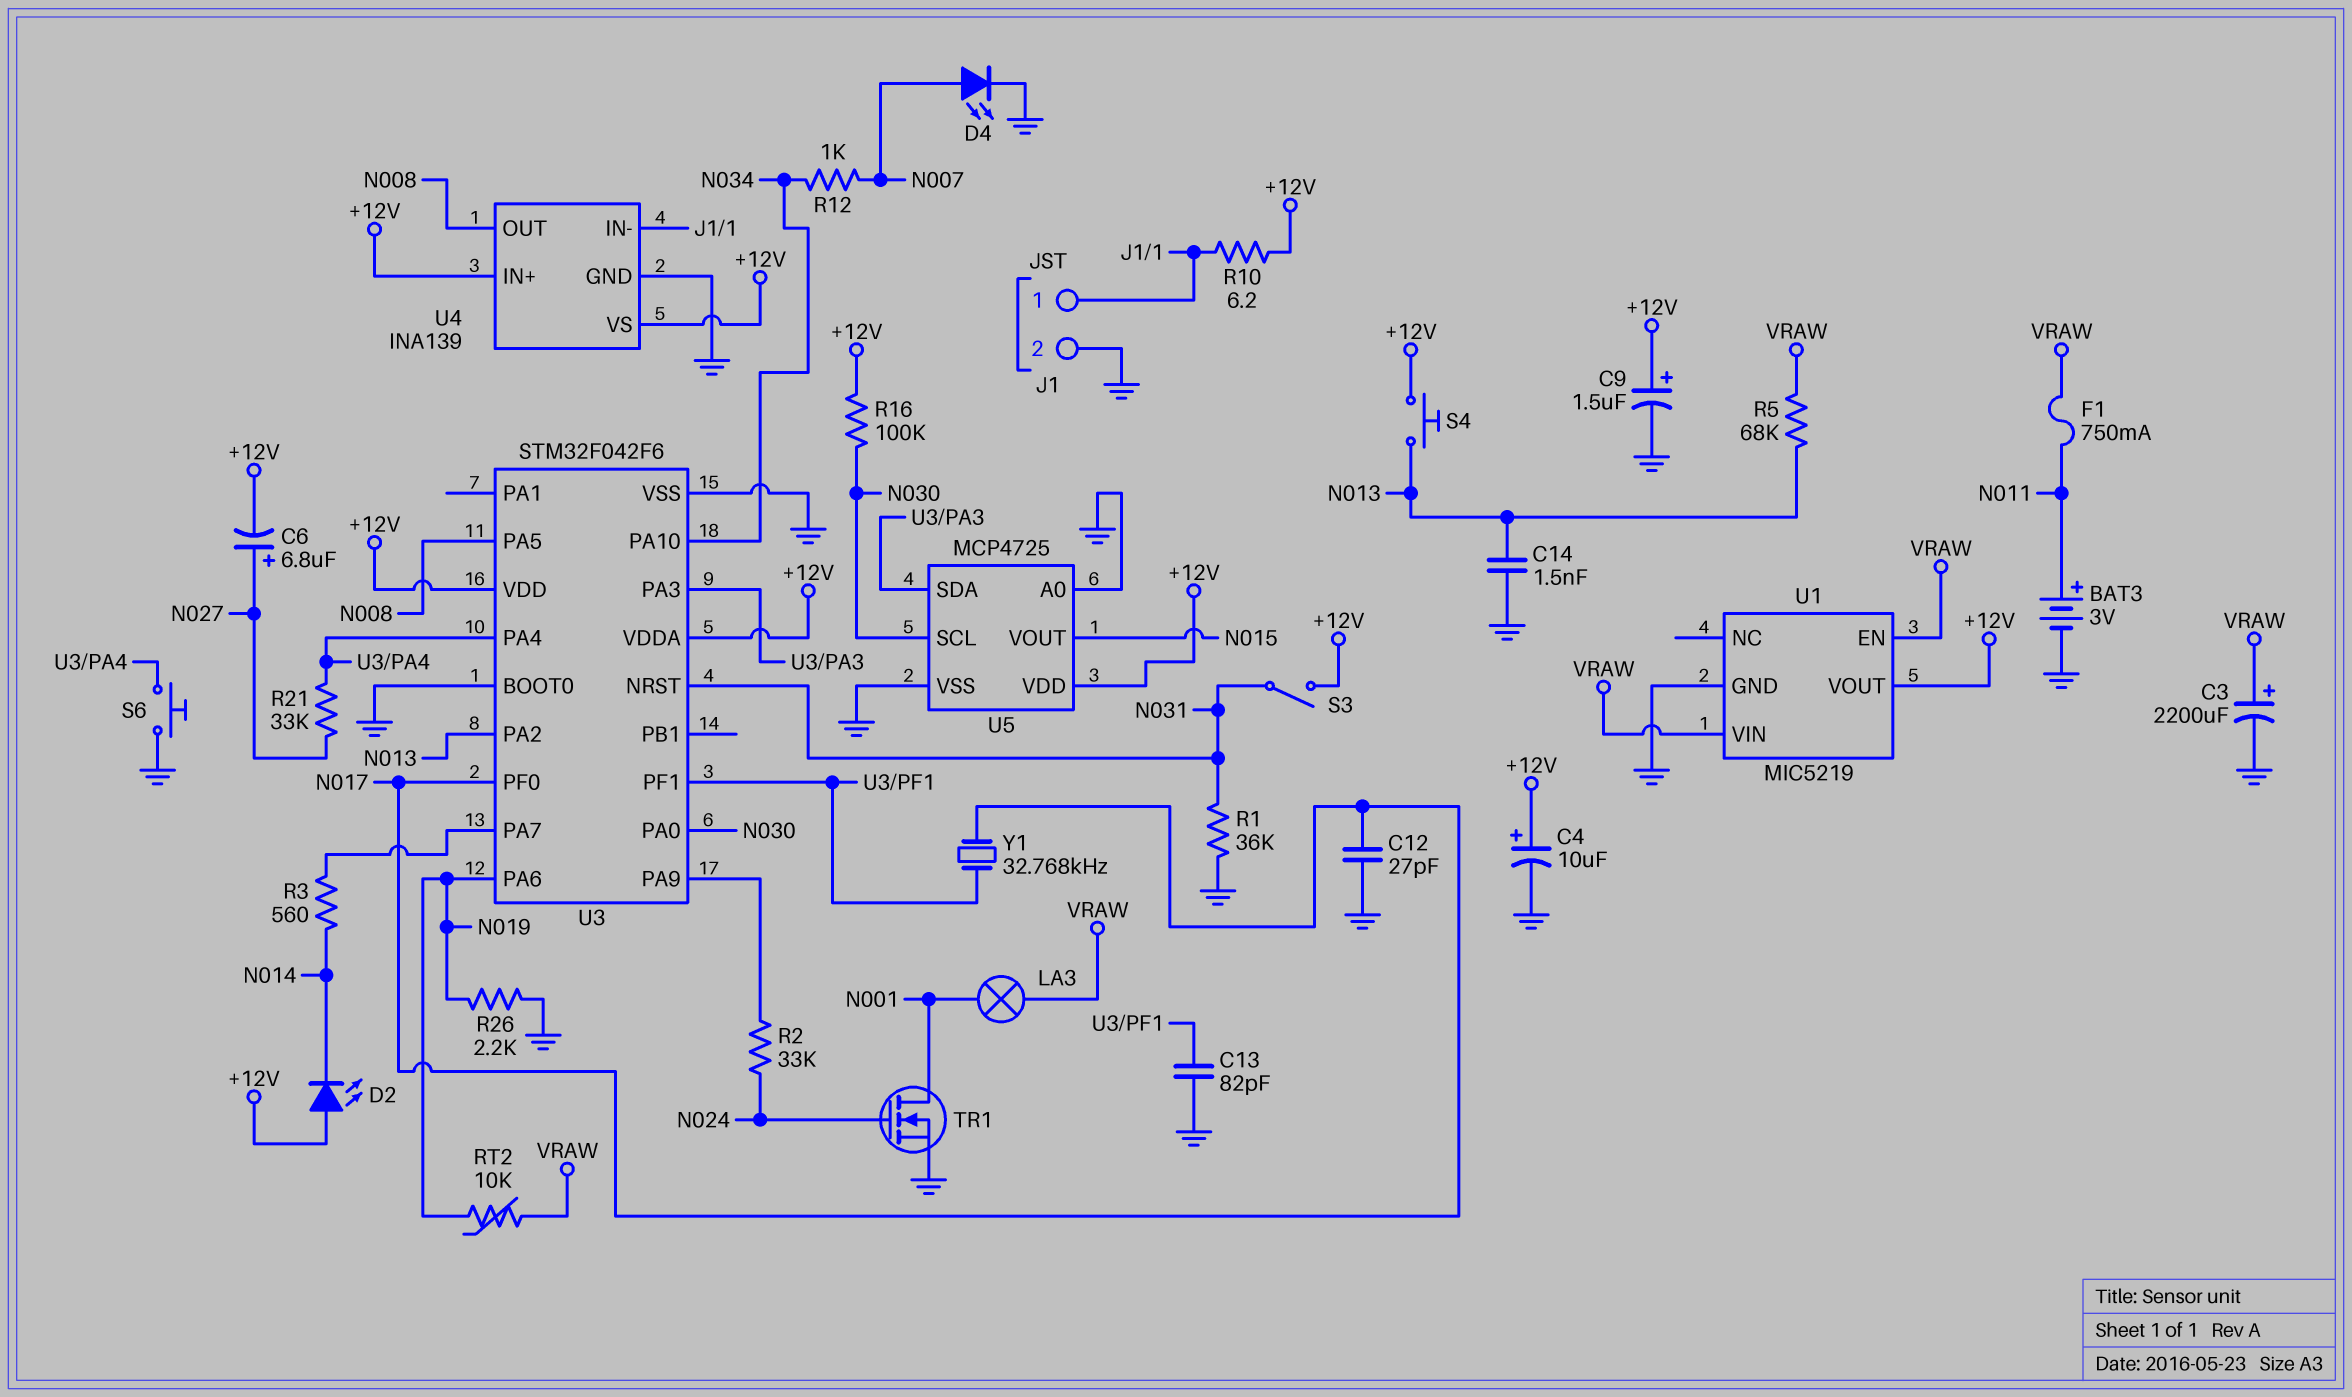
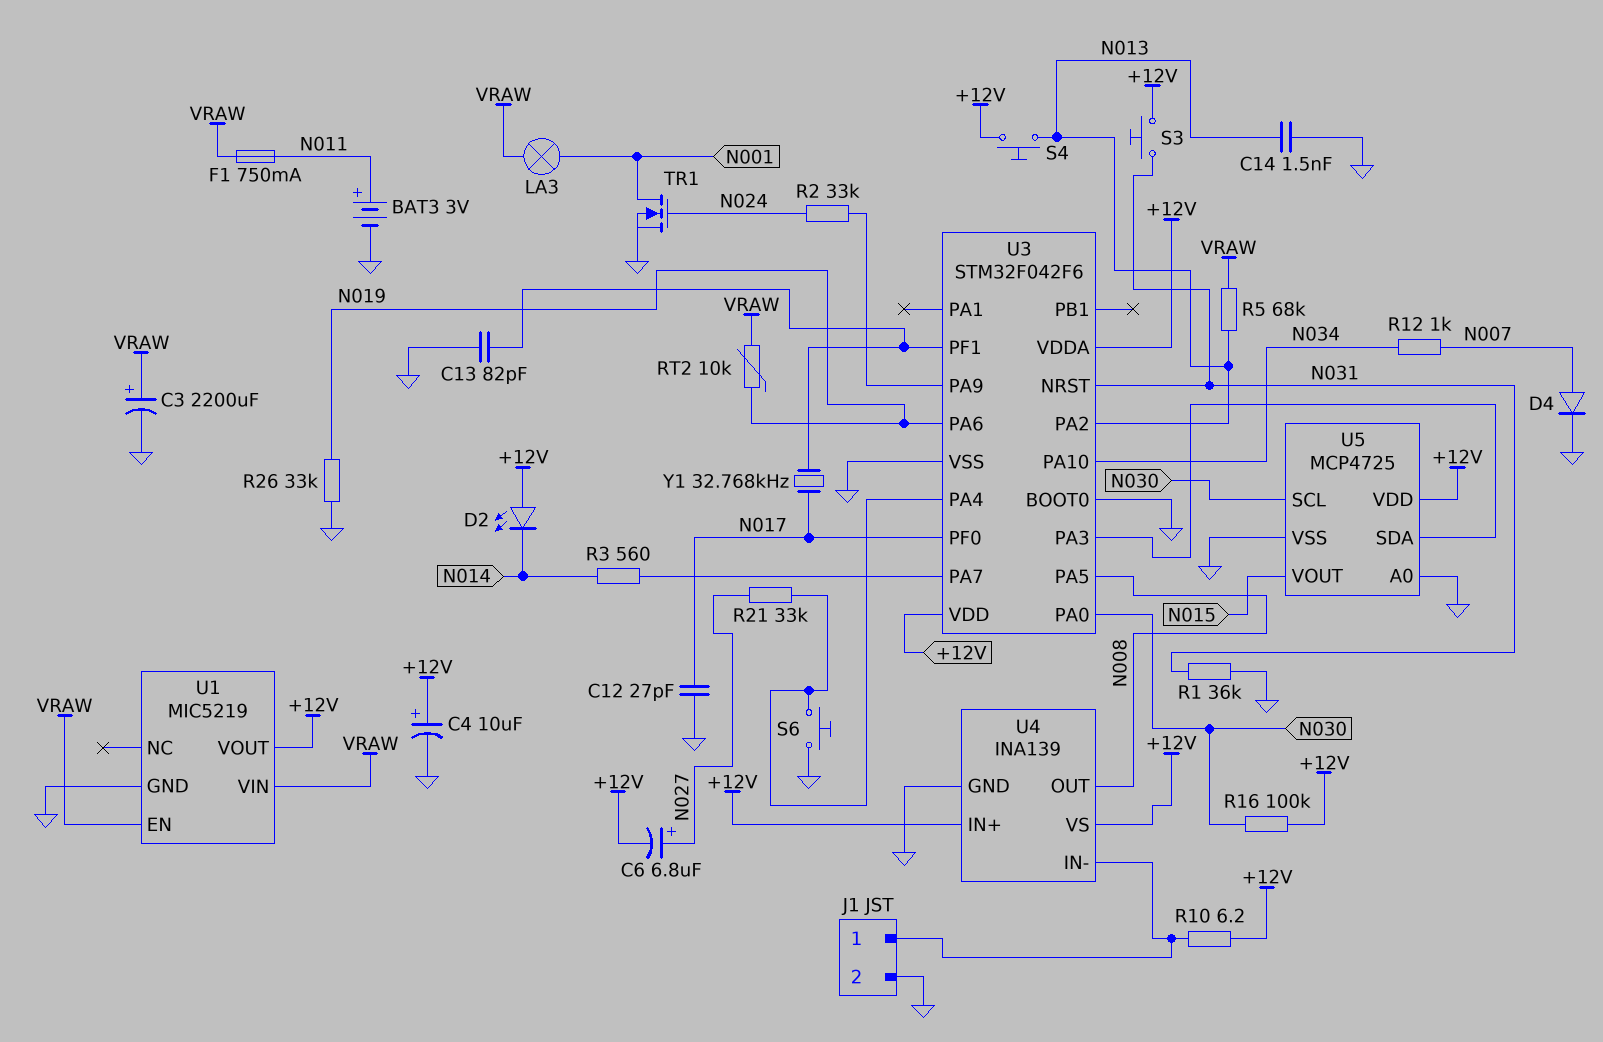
C9: 1.5uF (plus +12V, minus GND) -> none
D4: LED (A N007, K GND) -> diode (A N007, K GND)
R26: 2.2k (GND, N019) -> 33k (GND, N019)
S3: switch (+12V, N031) -> button (+12V, N031)

